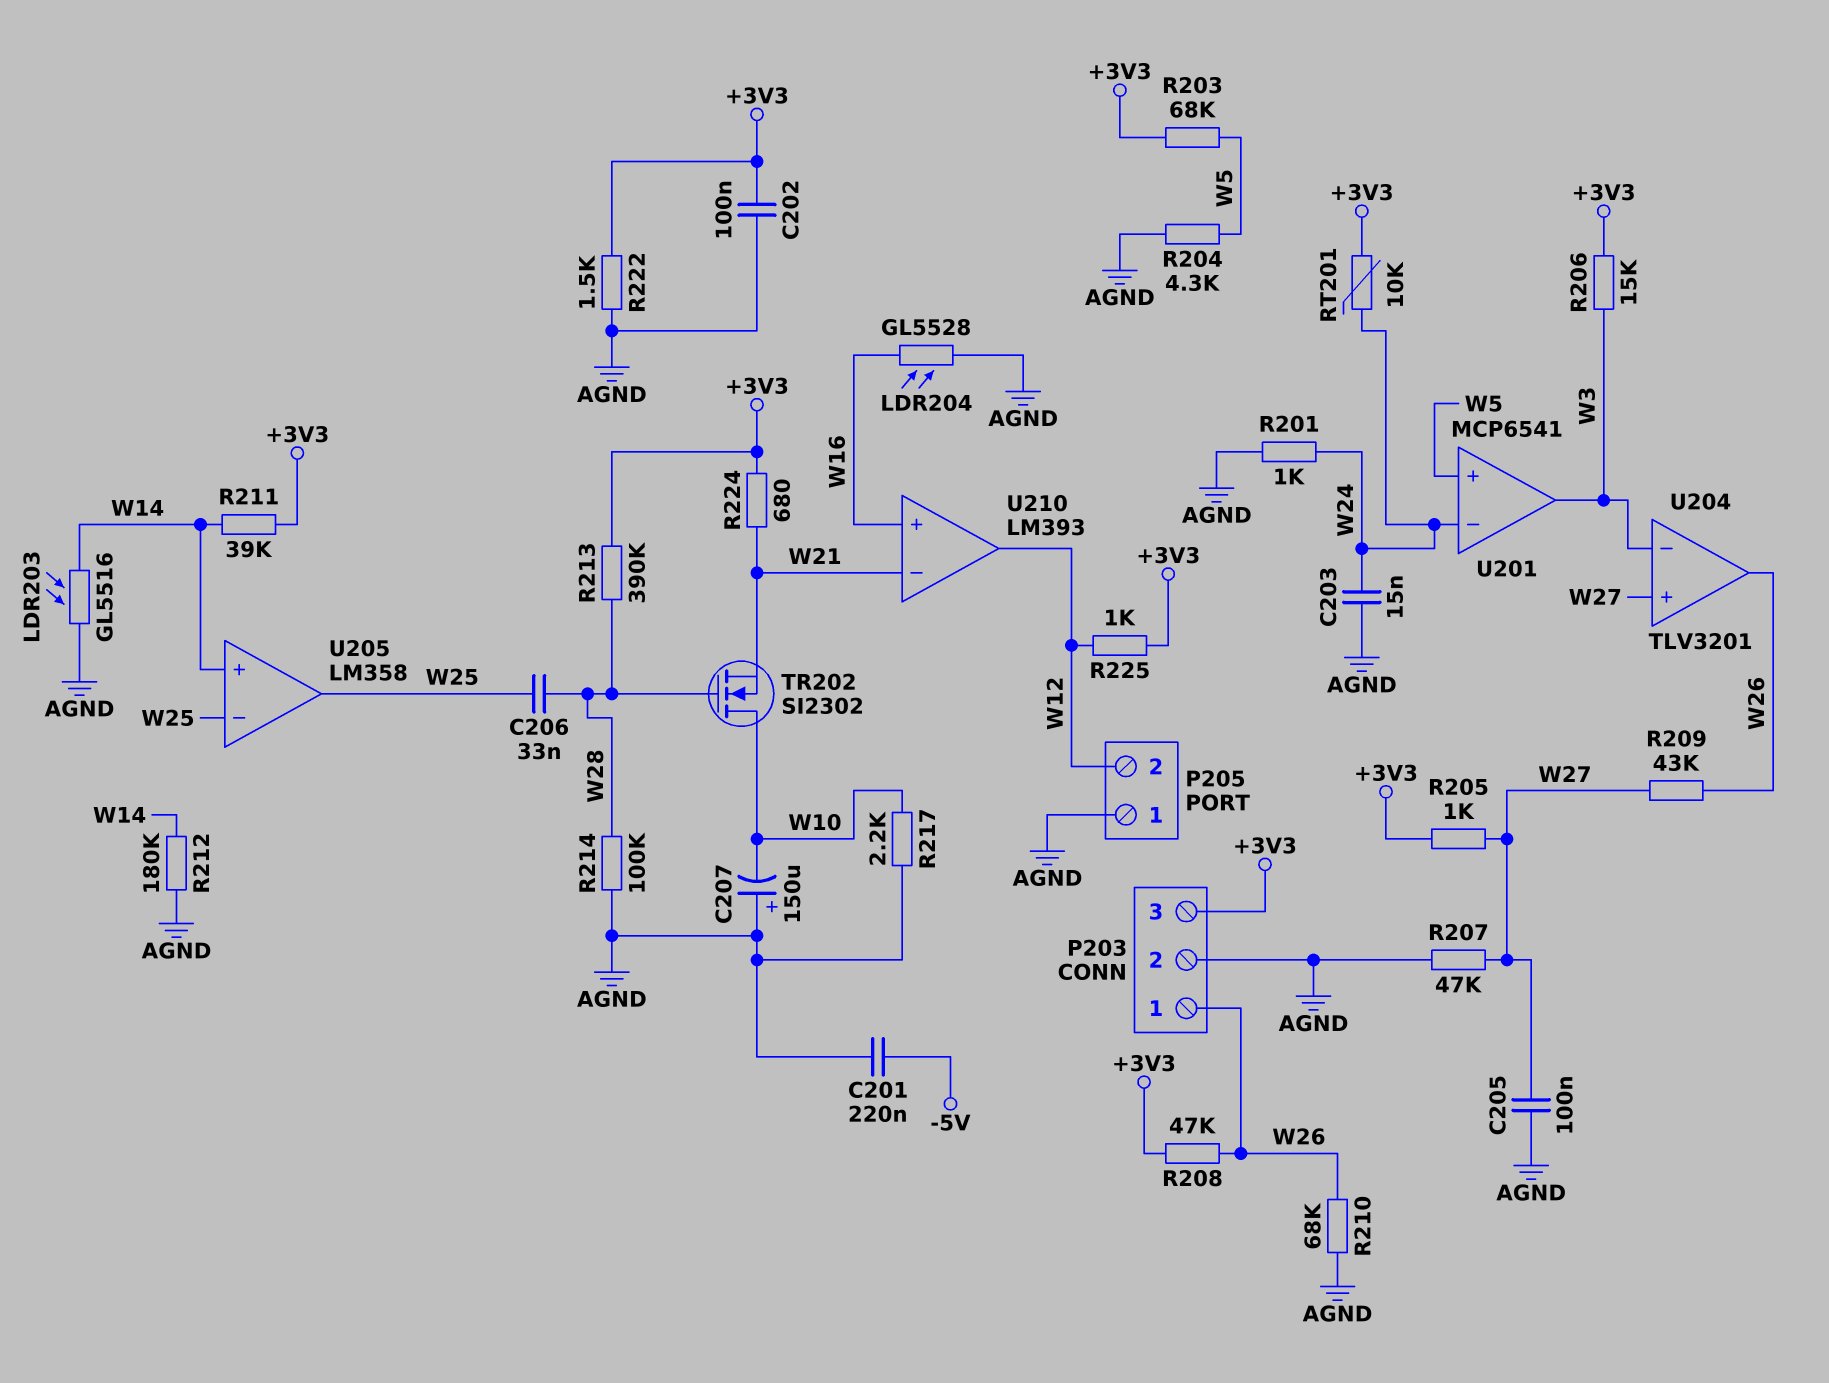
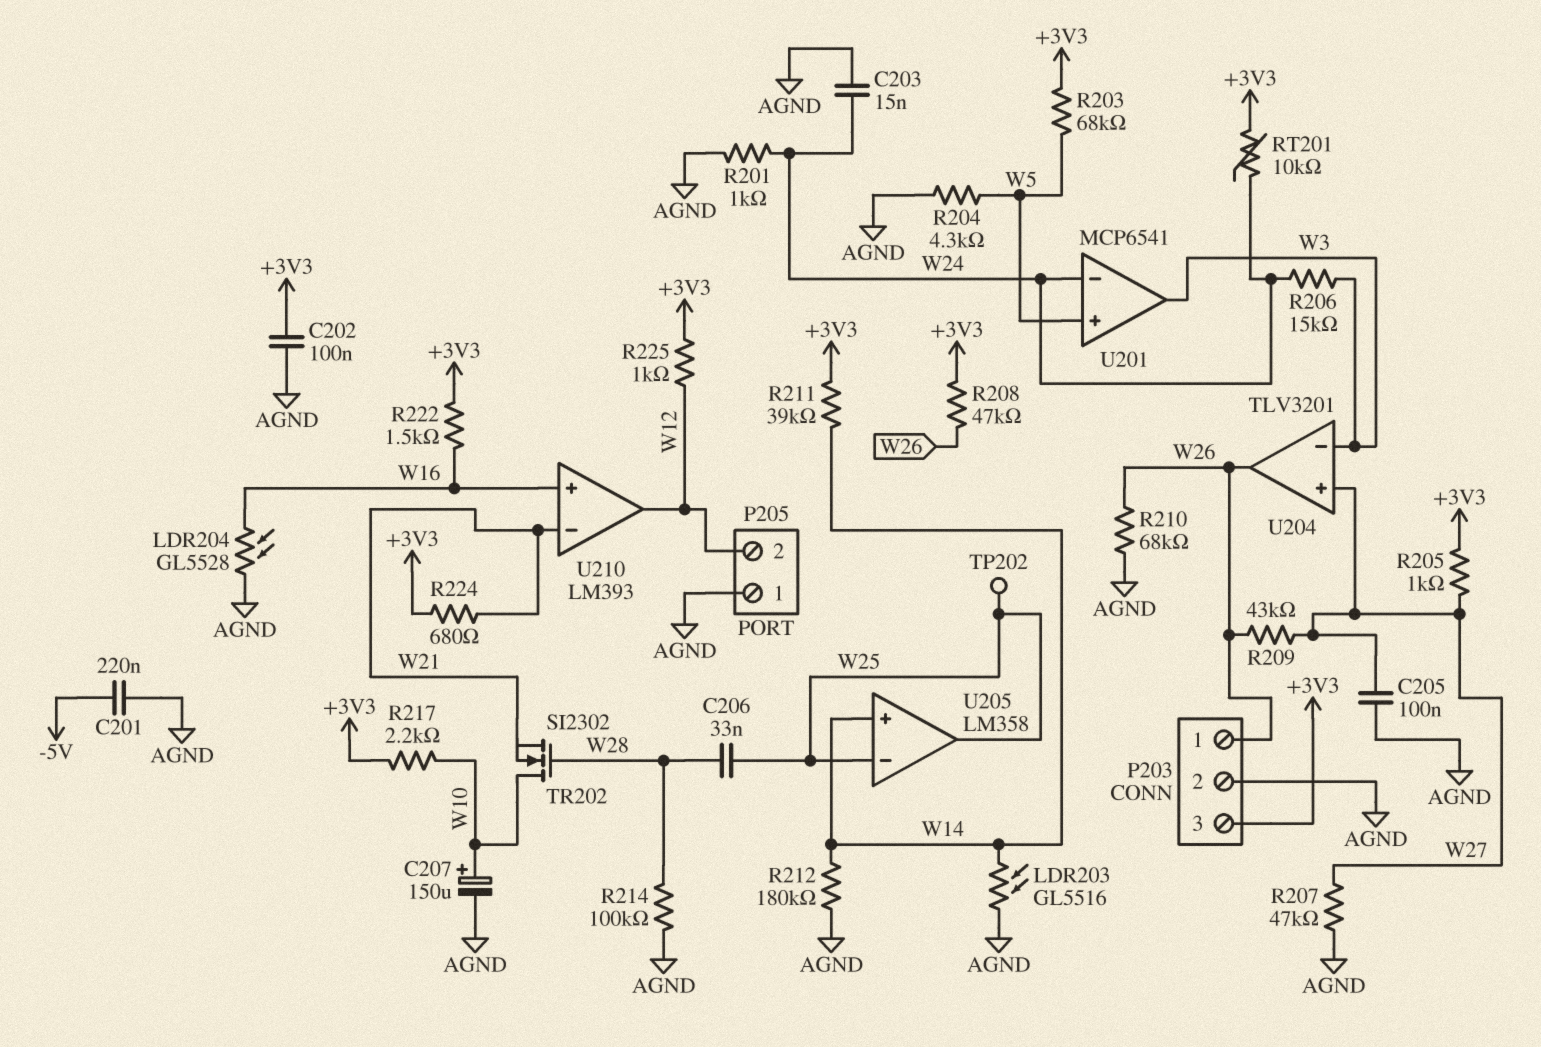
C207: 150uF (plus AGND, minus W10) -> 150uF (plus W10, minus AGND)
R206: 15k (+3V3, W3) -> 15k (W3, W24)
R213: 390k (+3V3, W28) -> none
R217: 2.2k (AGND, W10) -> 2.2k (+3V3, W10)
R222: 1.5k (+3V3, AGND) -> 1.5k (+3V3, W16)
TP202: none -> test point (W25)

